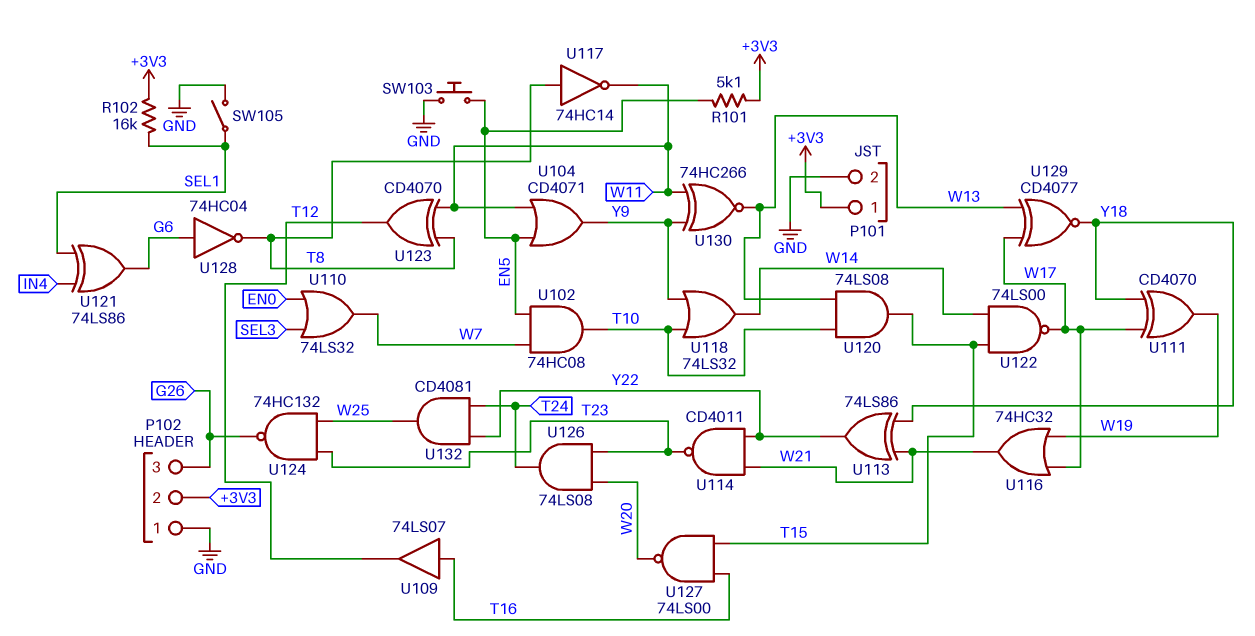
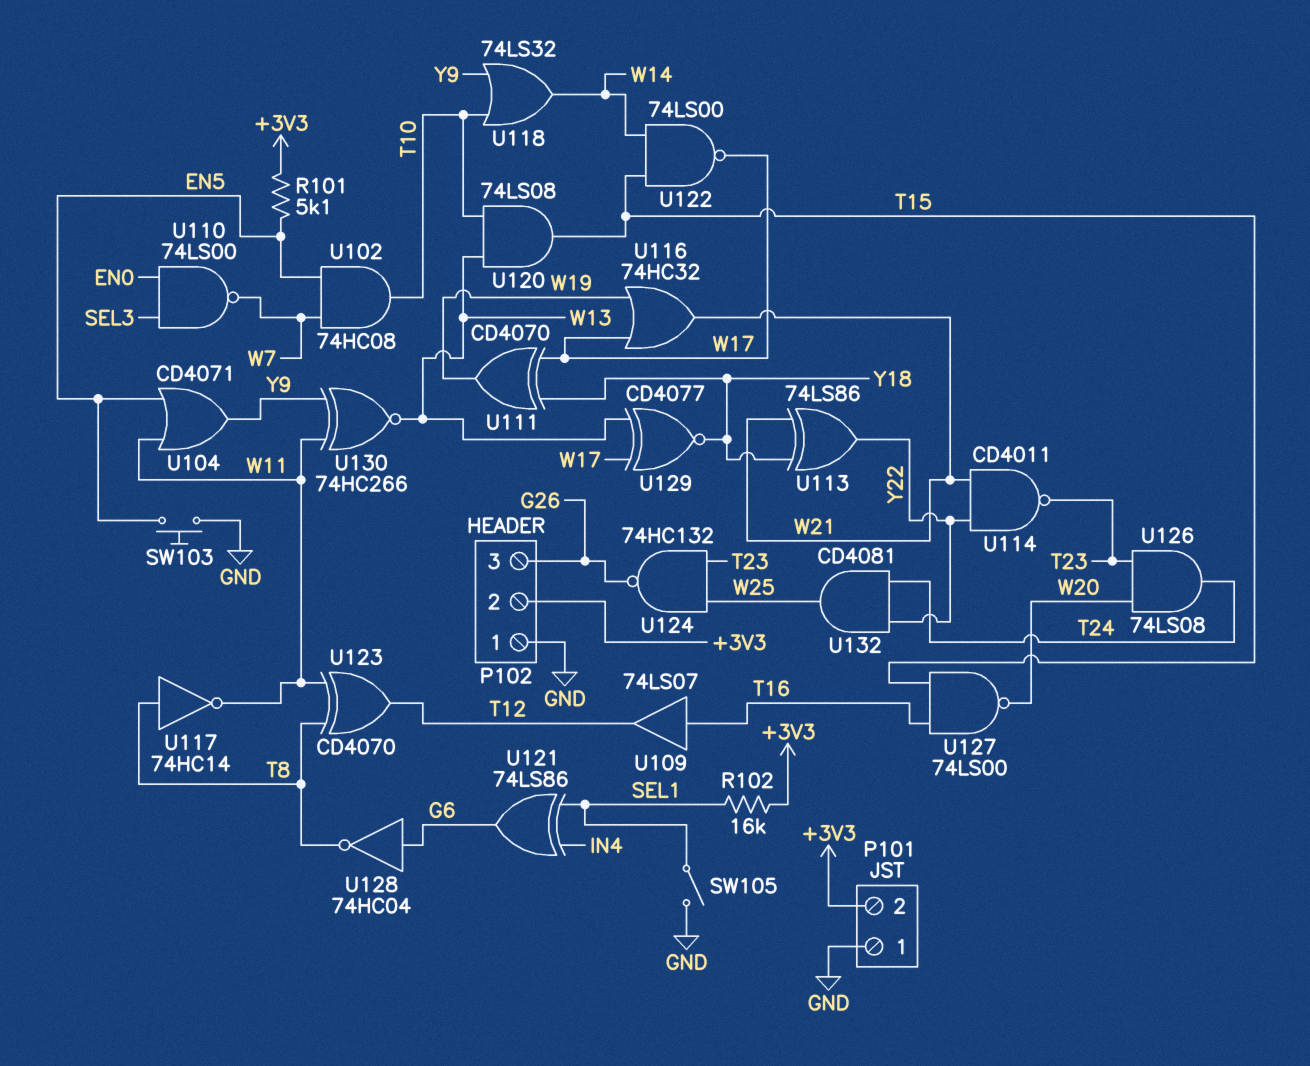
P101 pin 1: +3V3 -> GND
P101 pin 2: GND -> +3V3
U110: OR 74LS32 (in EN0, in SEL3, out W7) -> NAND 74LS00 (in EN0, in SEL3, out W7)

